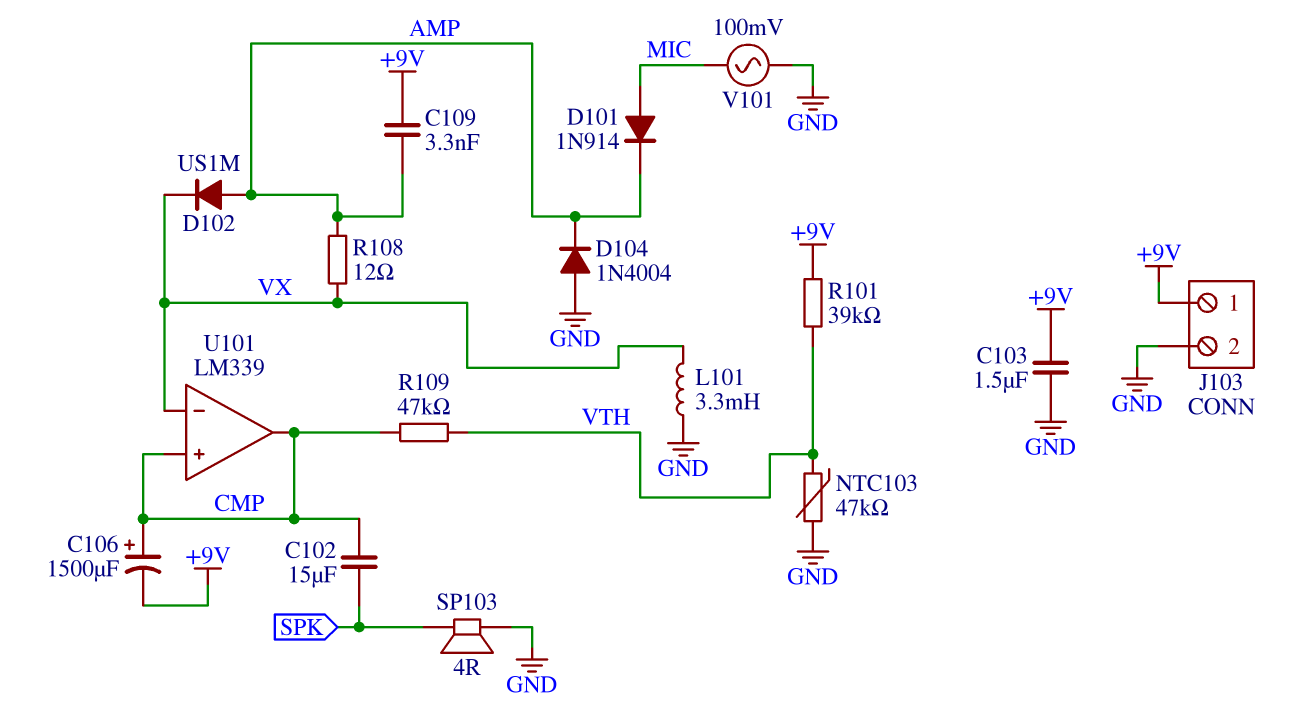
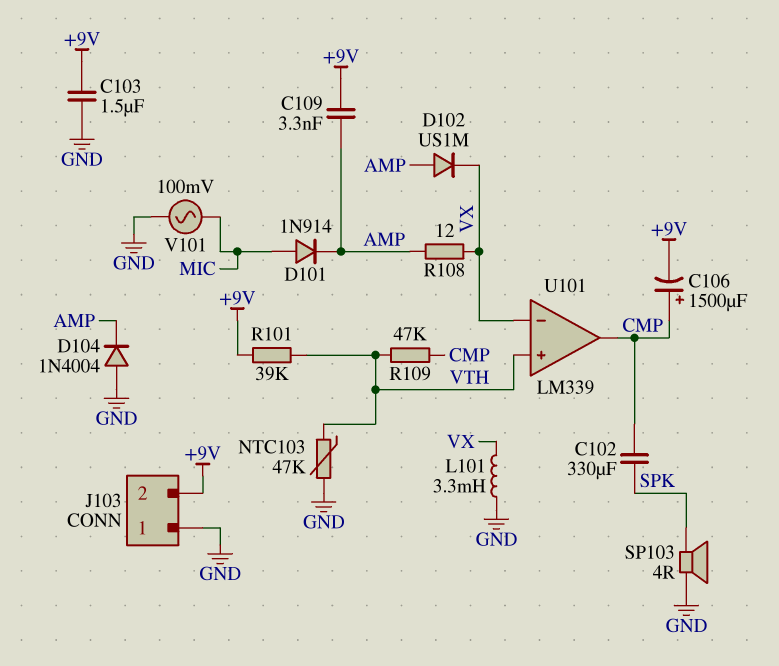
C102: 15uF (CMP, SPK) -> 330uF (CMP, SPK)
J103 pin 1: +9V -> GND
J103 pin 2: GND -> +9V
U101 pin in+: CMP -> VTH

